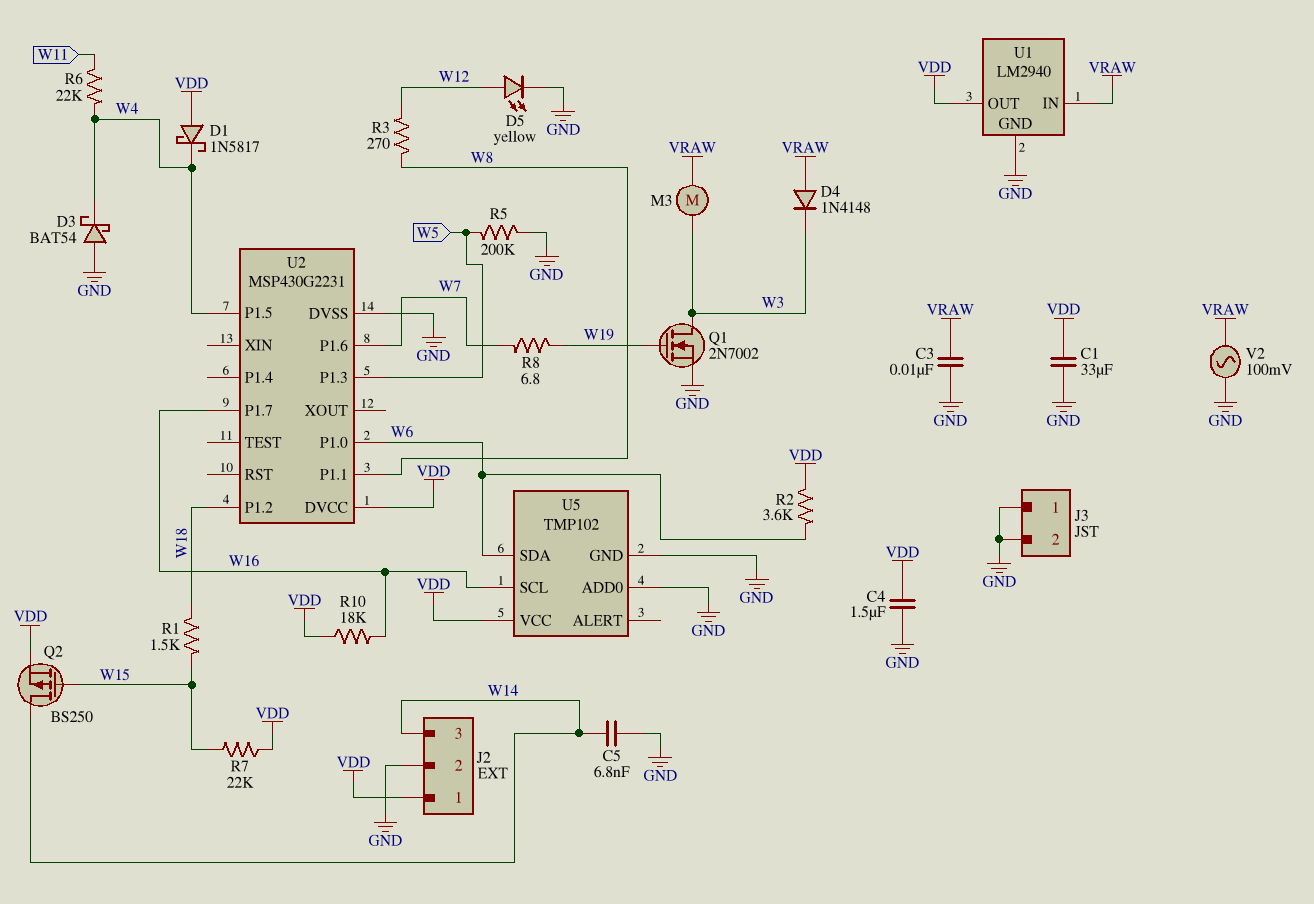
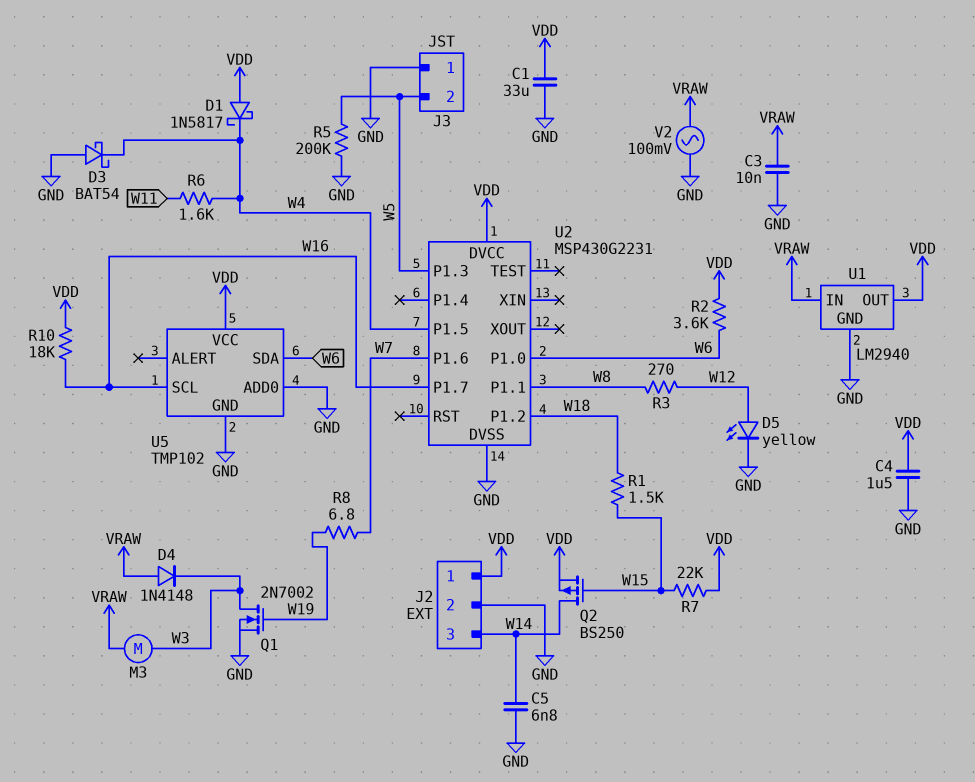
J3 pin 2: GND -> W5
R6: 22k (W4, W11) -> 1.6k (W4, W11)

